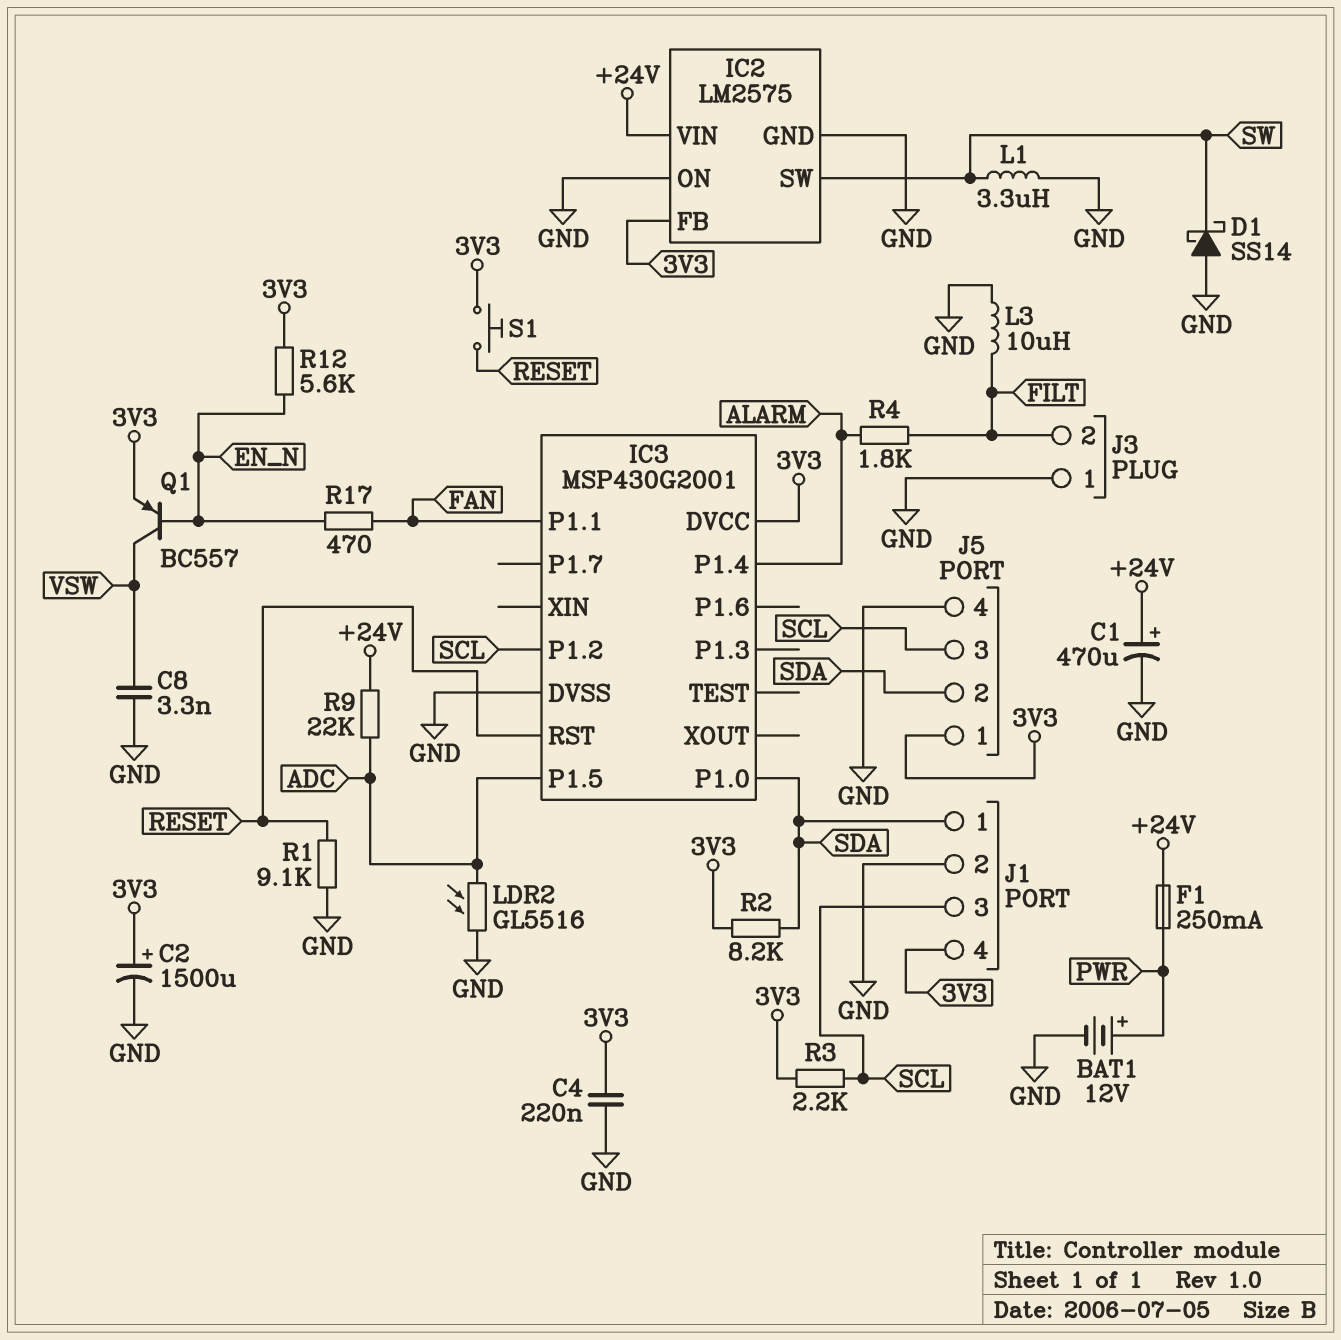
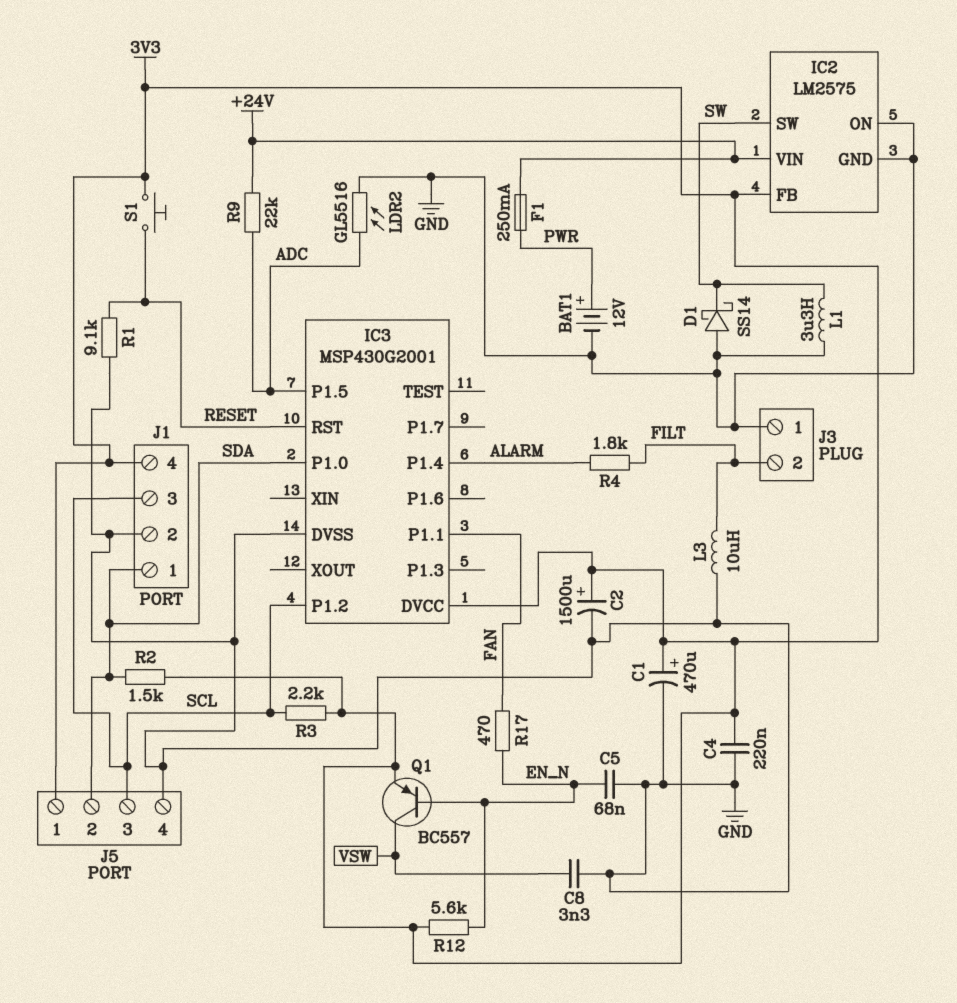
C1: 470uF (plus +24V, minus GND) -> 470uF (plus 3V3, minus GND)
C5: none -> 68nF (EN_N, GND)
R2: 8.2k (3V3, SDA) -> 1.5k (3V3, SDA)

